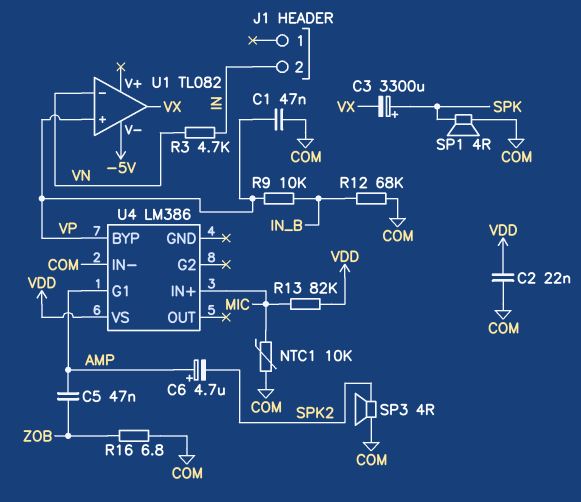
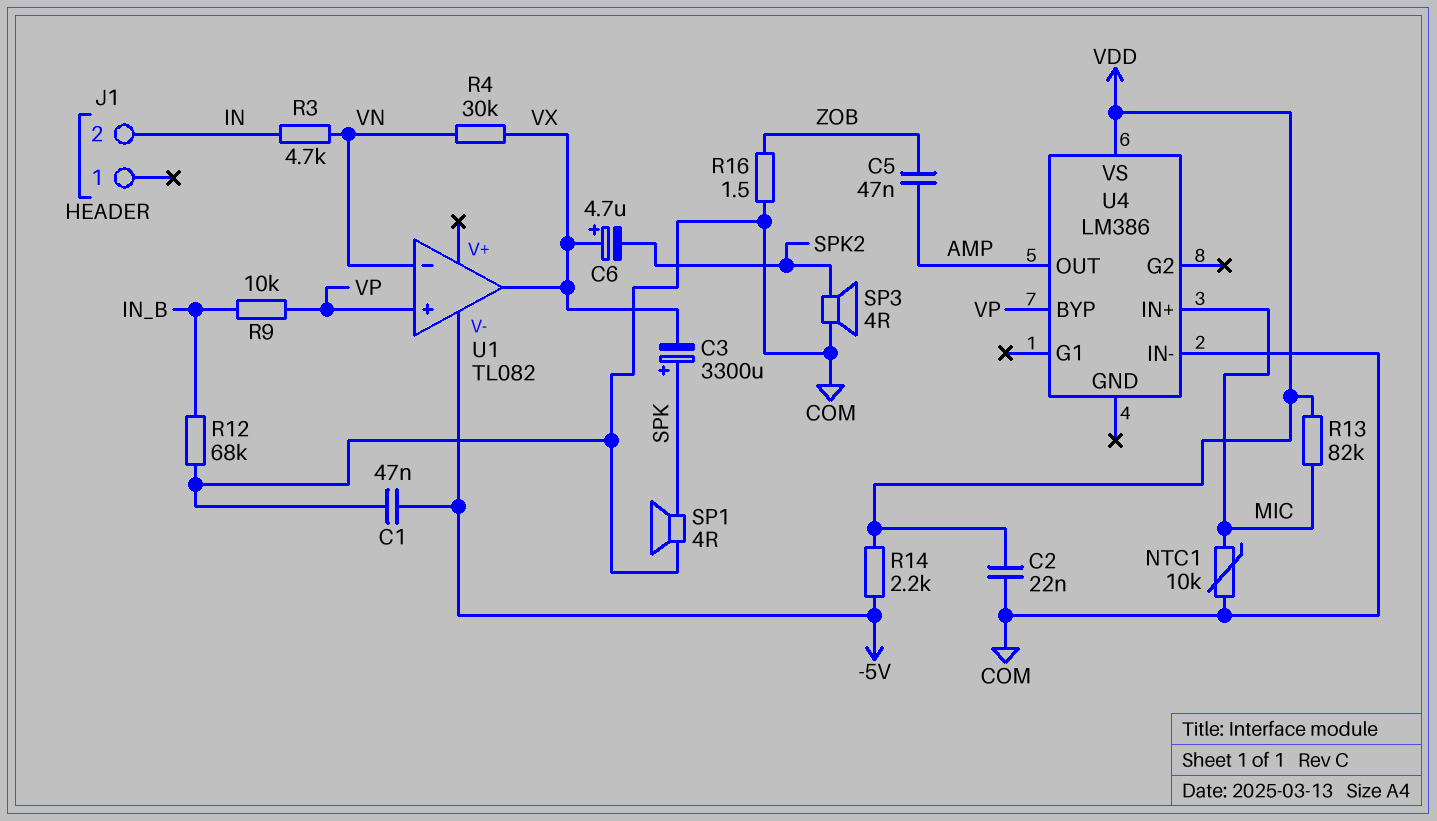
C1: 47nF (COM, VP) -> 47nF (-5V, COM)
C6: 4.7uF (plus AMP, minus SPK2) -> 4.7uF (plus VX, minus SPK2)
R4: none -> 30k (VN, VX)
R14: none -> 2.2k (-5V, VDD)
R16: 6.8 (COM, ZOB) -> 1.5 (COM, ZOB)
U4 pin G1: AMP -> none
U4 pin OUT: none -> AMP

